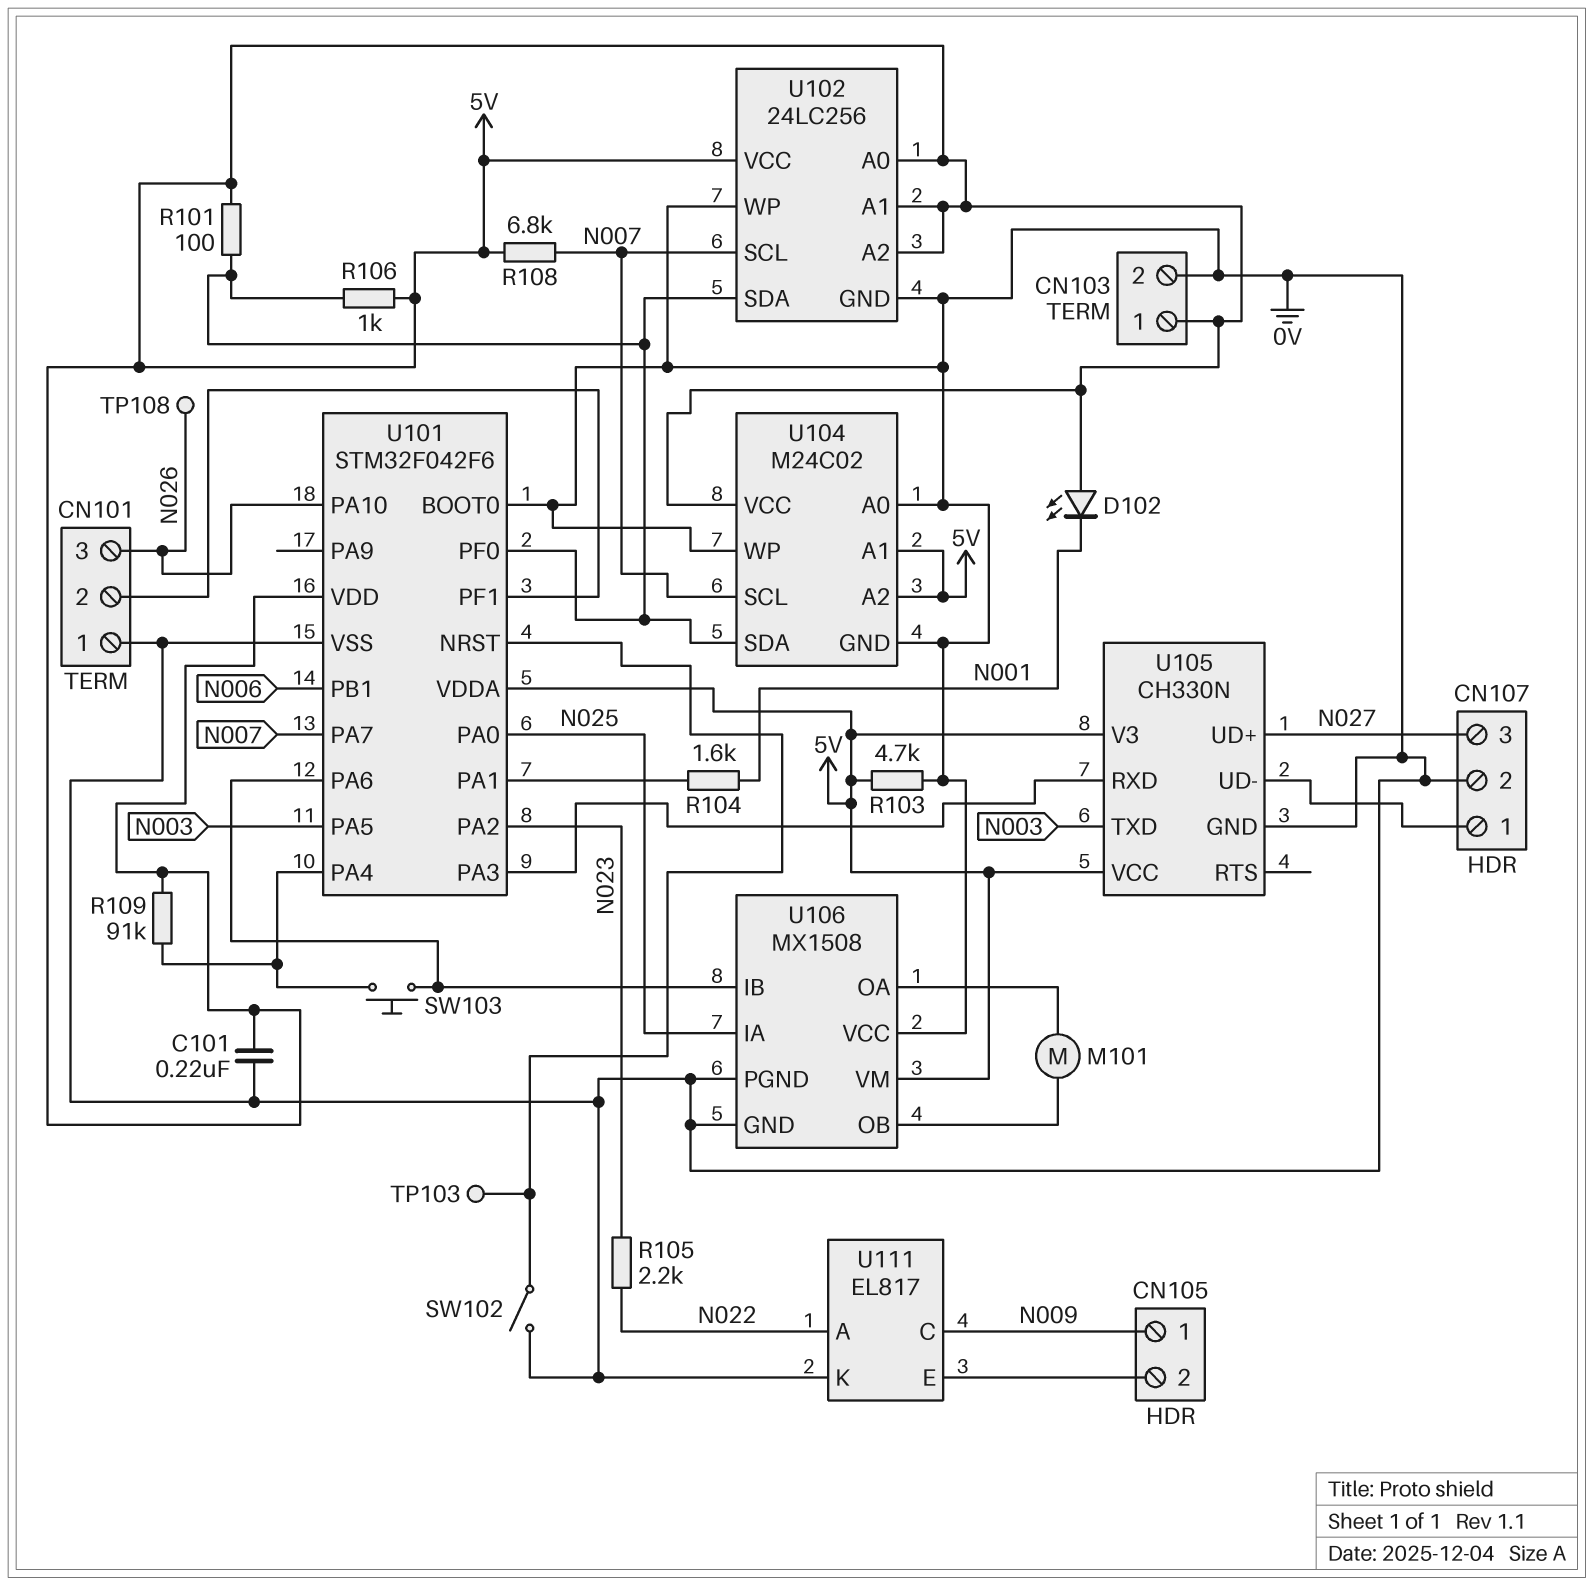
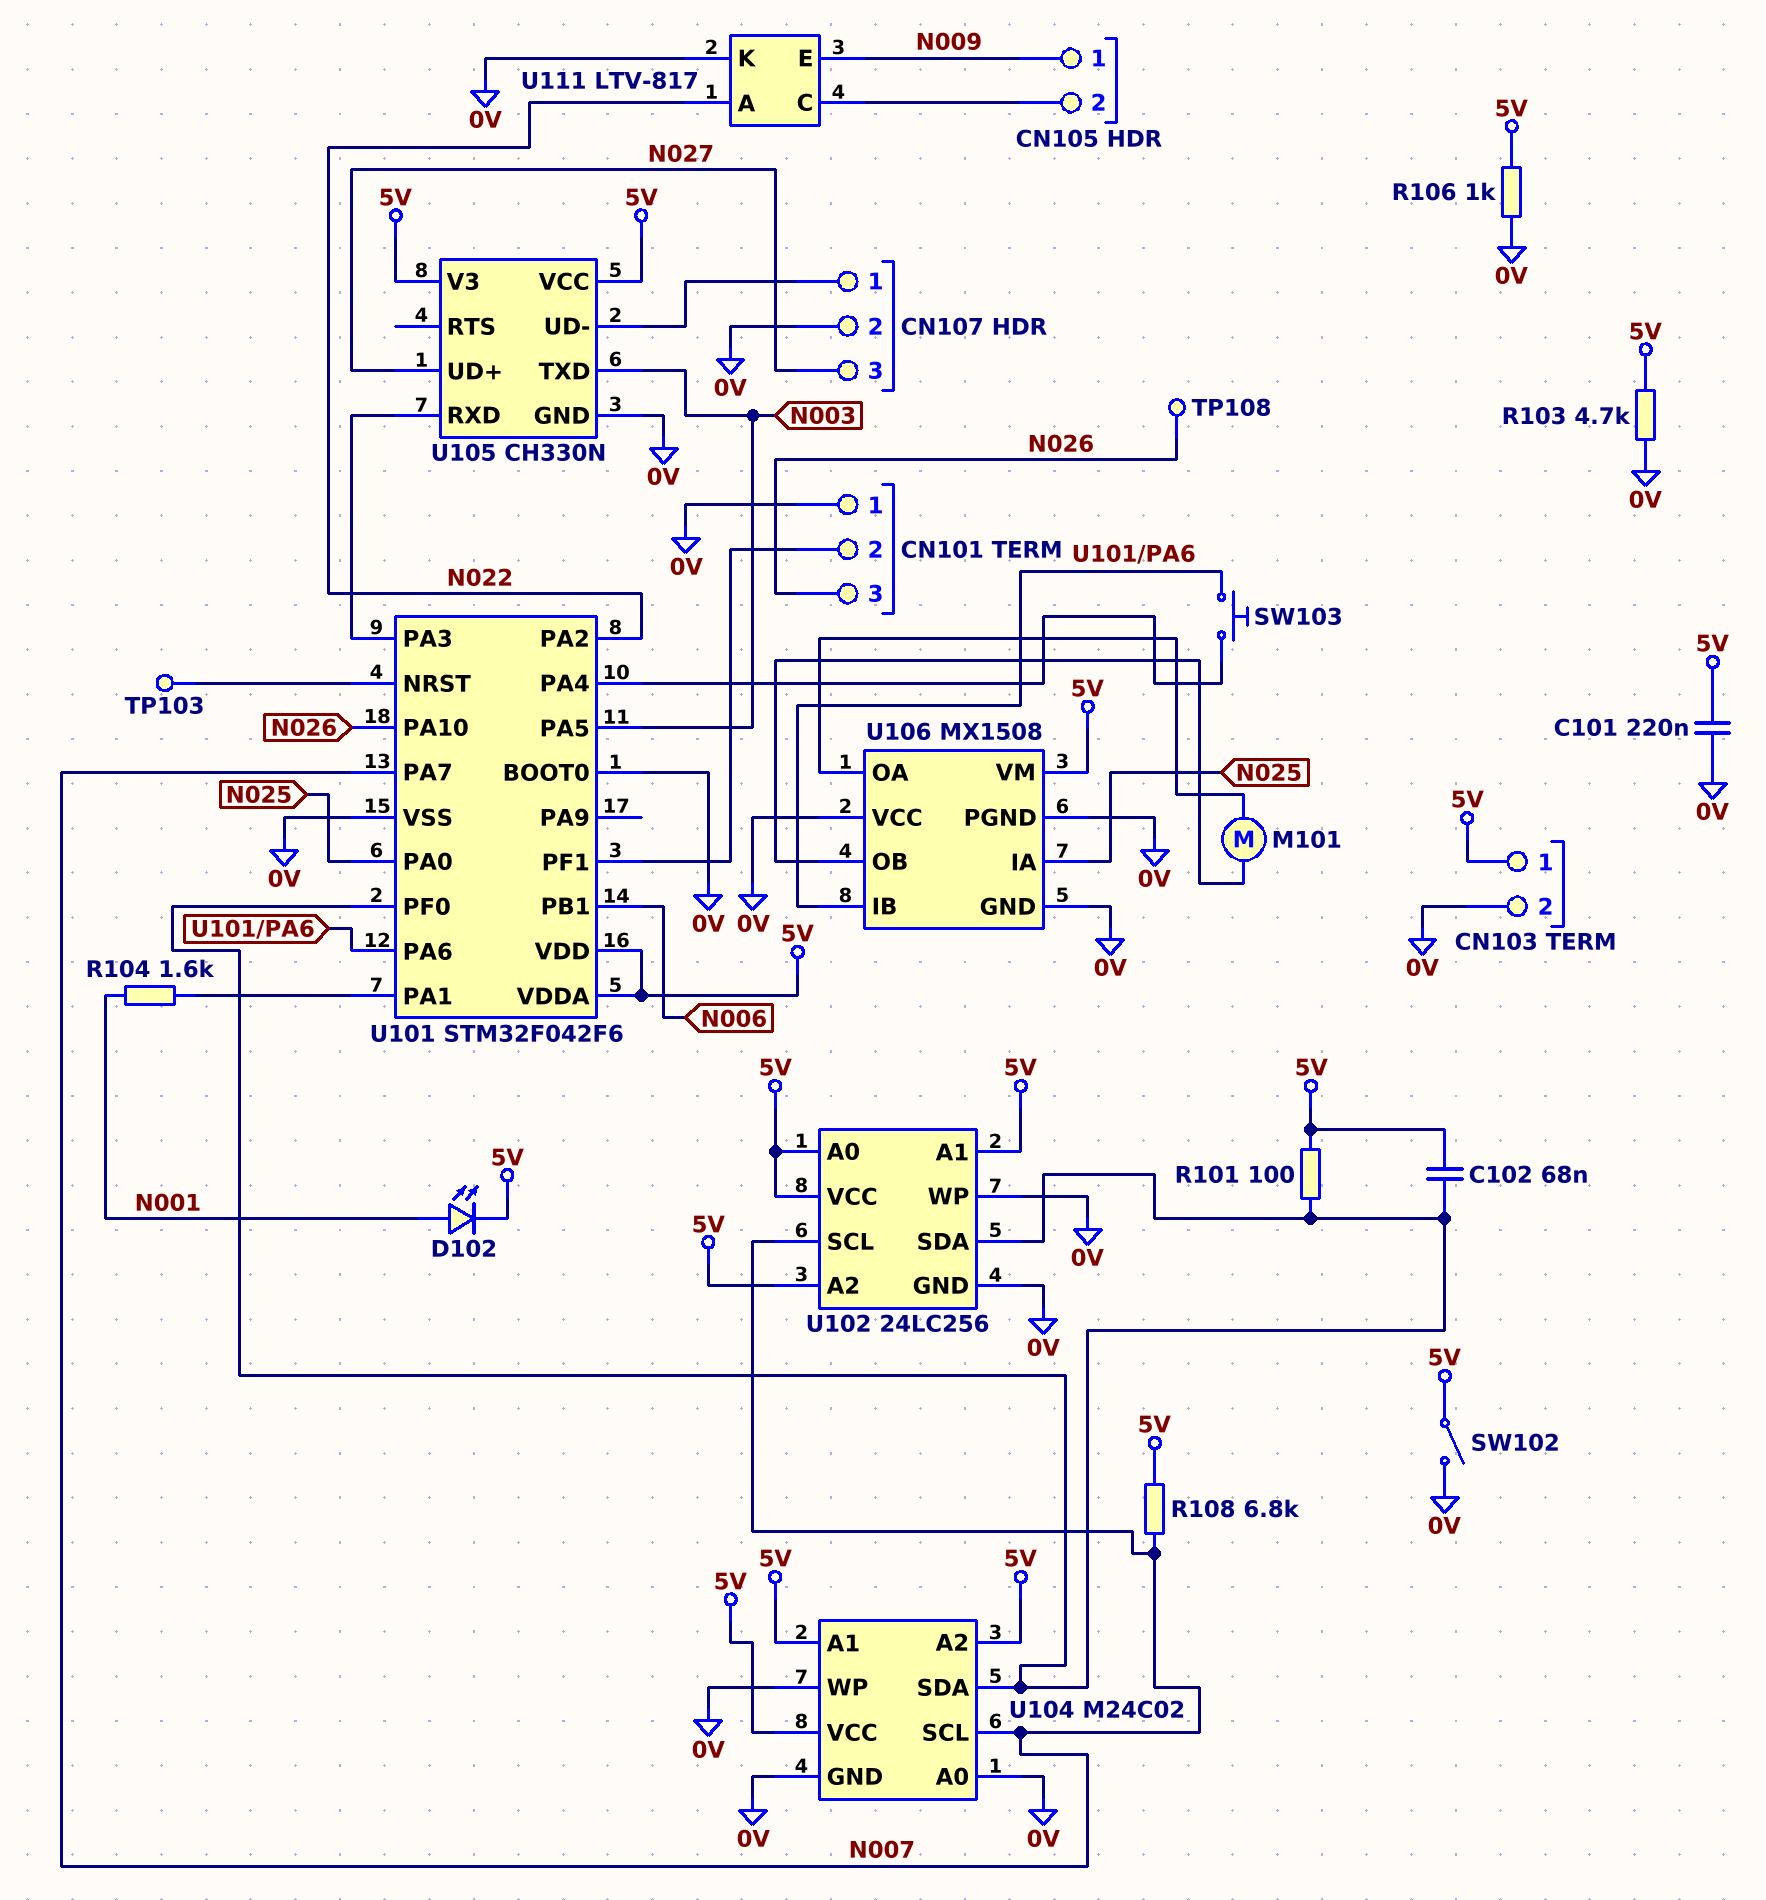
C102: none -> 68nF (5V, U101/PF0)
D102: LED (A 5V, K N001) -> LED (A N001, K 5V)
R105: 2.2k (N022, N023) -> none
R106: 1k (5V, U101/PF0) -> 1k (0V, 5V)
R109: 91k (5V, U101/PA4) -> none
SW102: switch (0V, U101/NRST) -> switch (0V, 5V)
U101 pin PA2: N023 -> N022
U111: EL817 -> LTV-817
U111 pin C: N009 -> CN105/2
U111 pin E: CN105/2 -> N009

